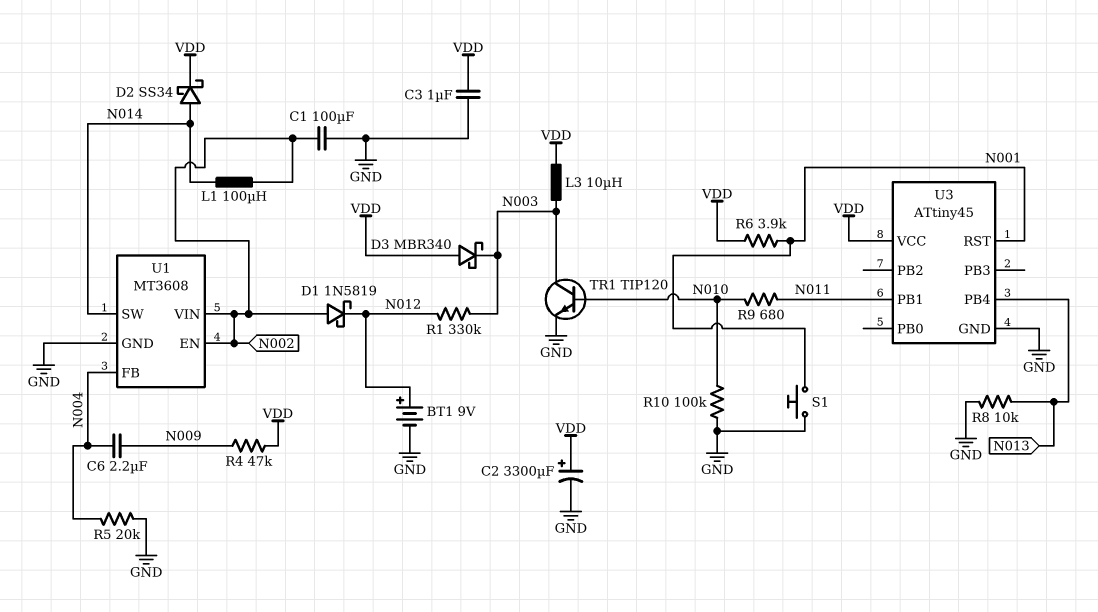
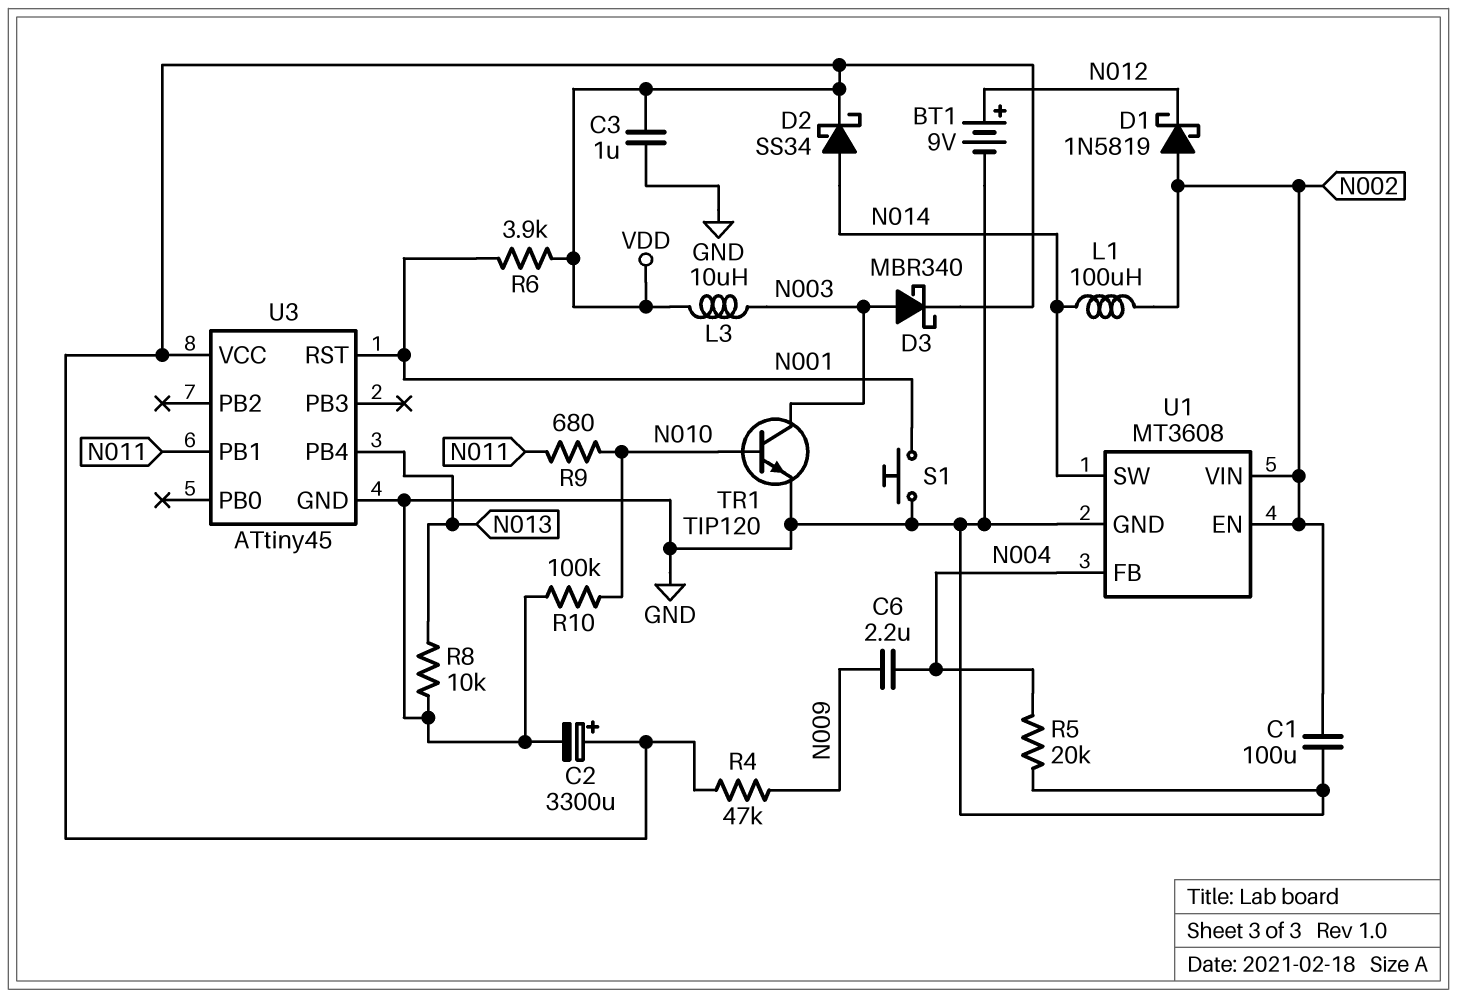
D3: schottky MBR340 (A VDD, K N003) -> schottky MBR340 (A N003, K VDD)
R1: 330k (N003, N012) -> none

